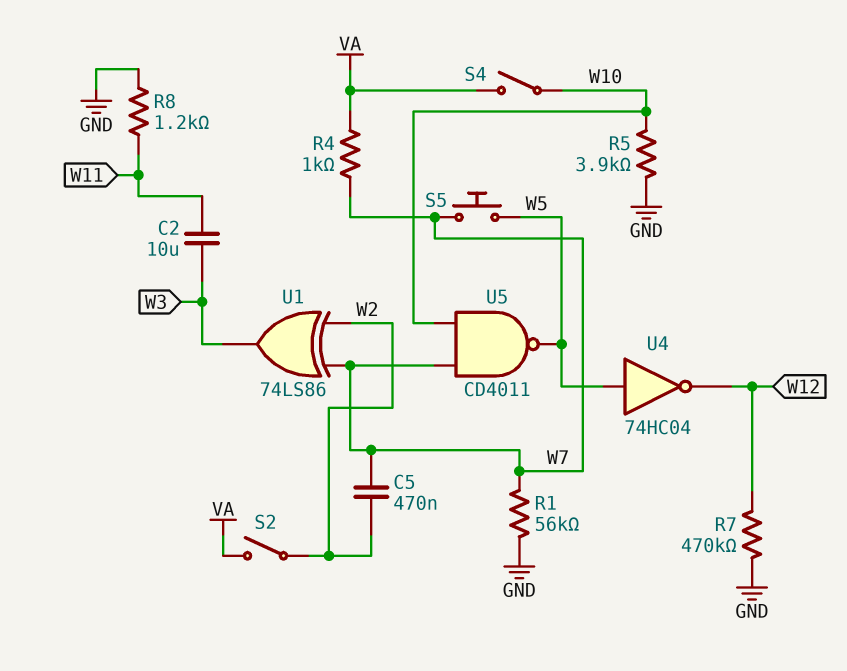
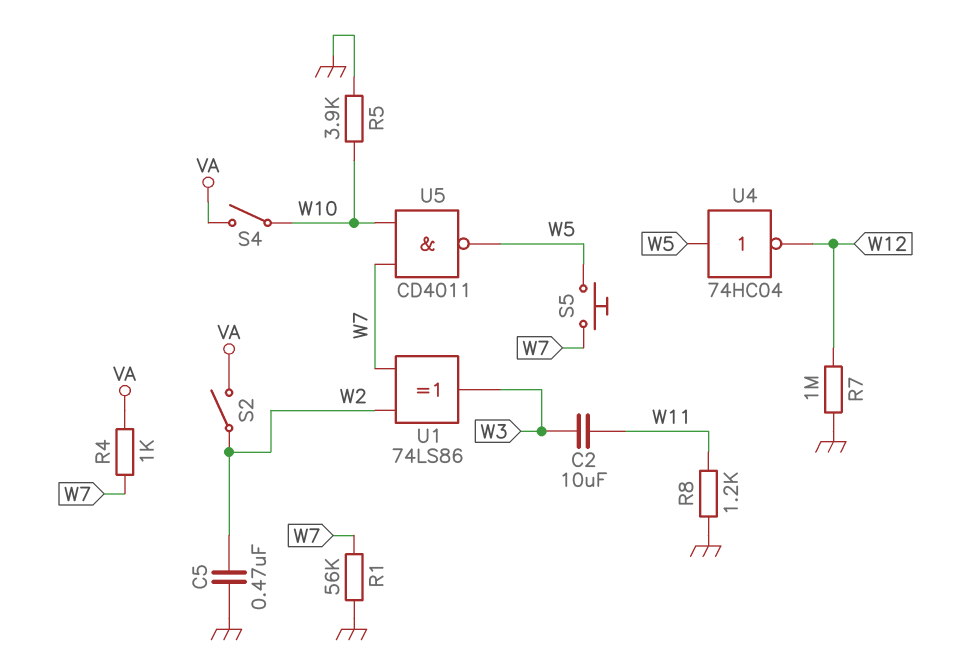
C5: 470nF (W2, W7) -> 470nF (GND, W2)
R7: 470k (GND, W12) -> 1M (GND, W12)

